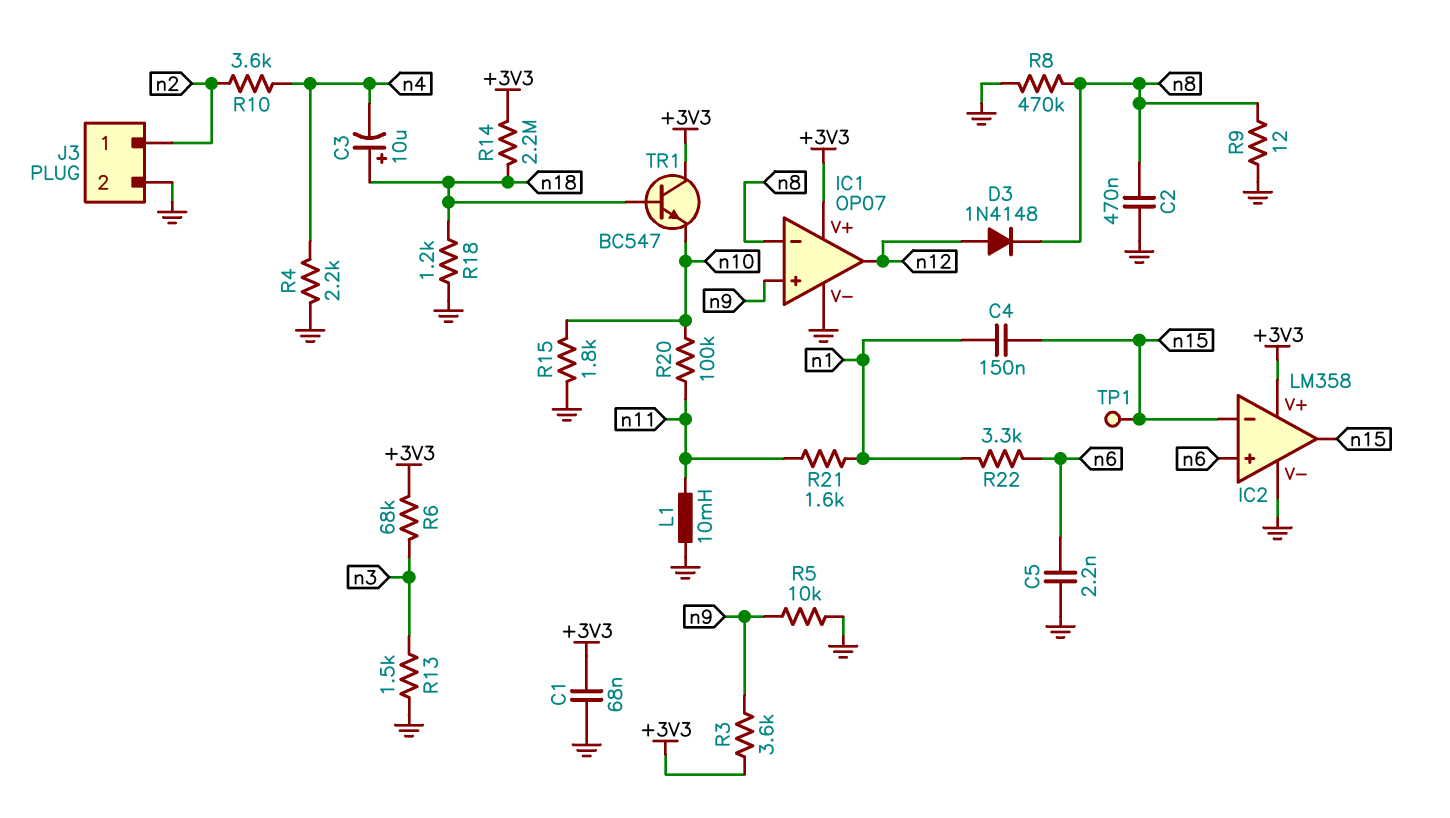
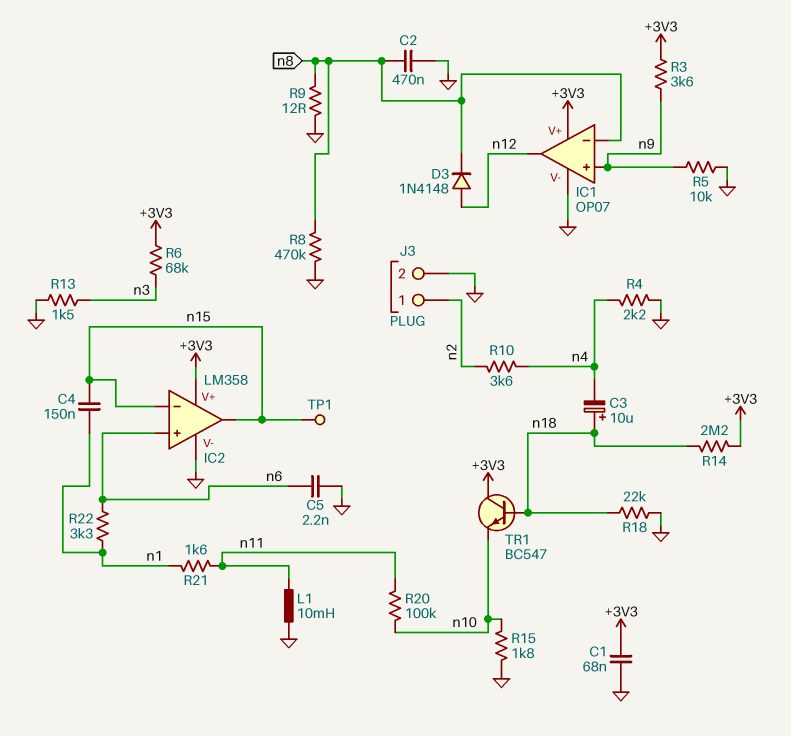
R18: 1.2k (GND, n18) -> 22k (GND, n18)

